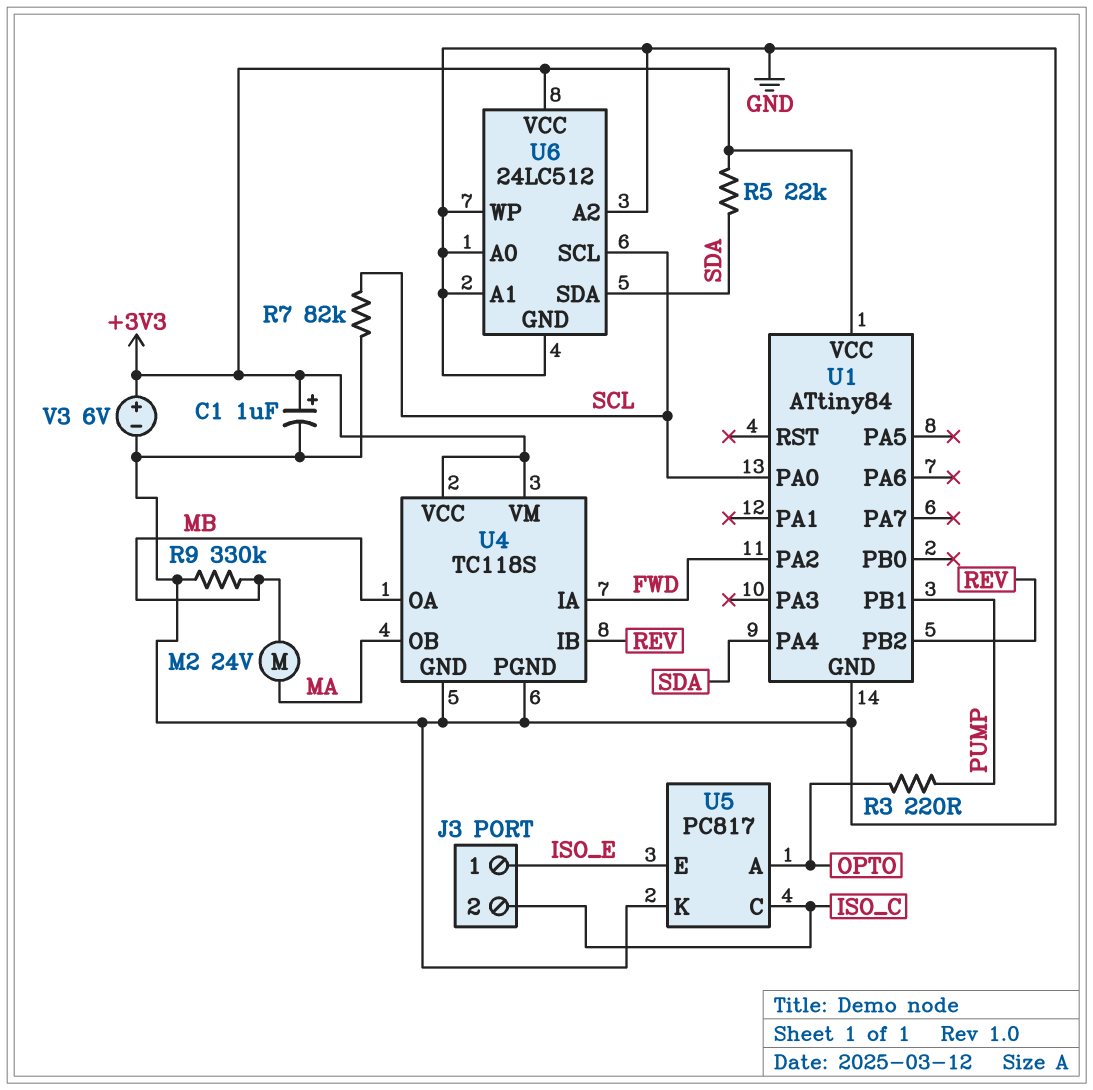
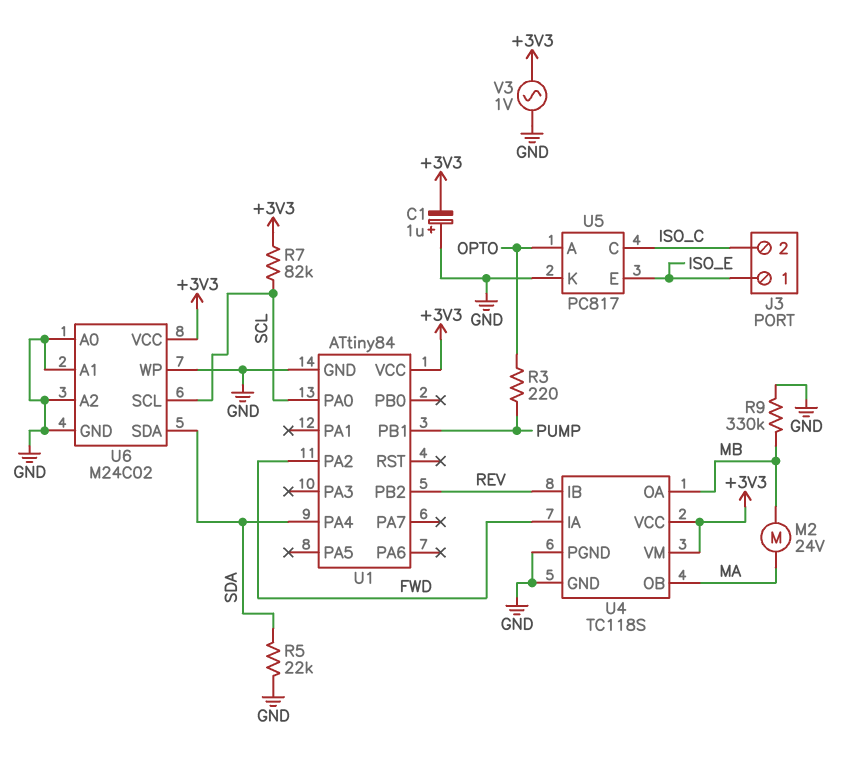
C1: 1uF (plus +3V3, minus GND) -> 1uF (plus GND, minus +3V3)
R5: 22k (+3V3, SDA) -> 22k (GND, SDA)
R7: 82k (GND, SCL) -> 82k (+3V3, SCL)
U6: 24LC512 -> M24C02
V3: 6V (plus +3V3, minus GND) -> AC 1V (+3V3, GND)

